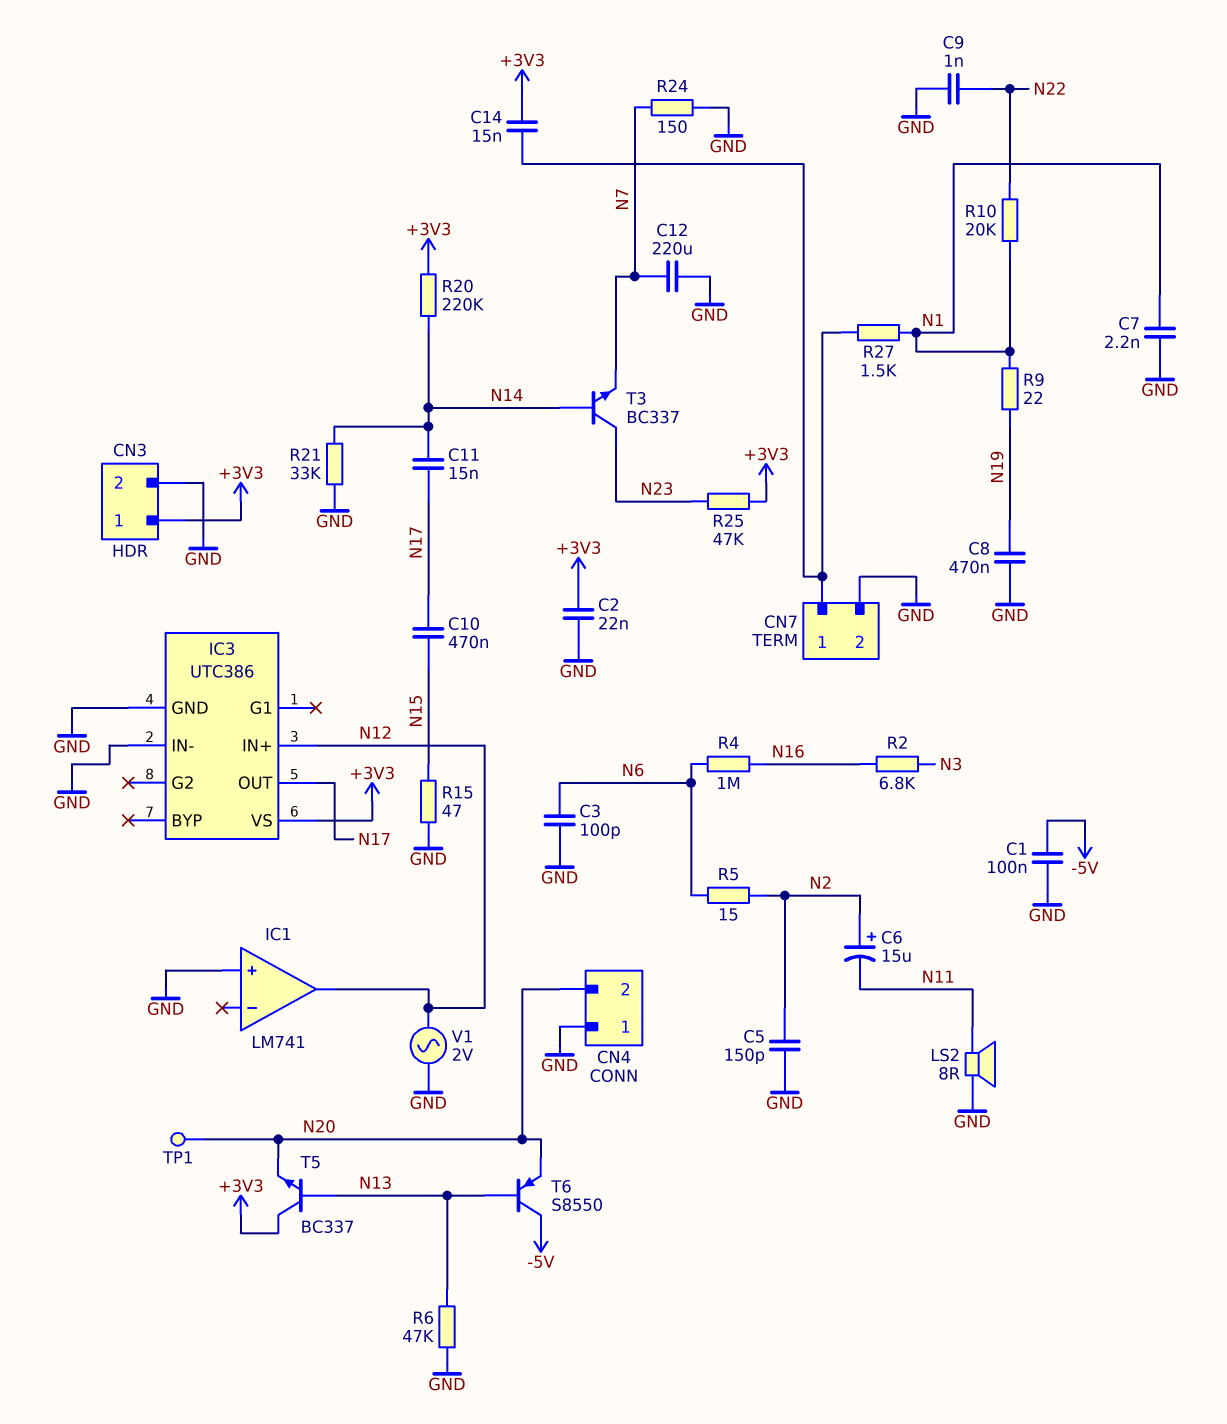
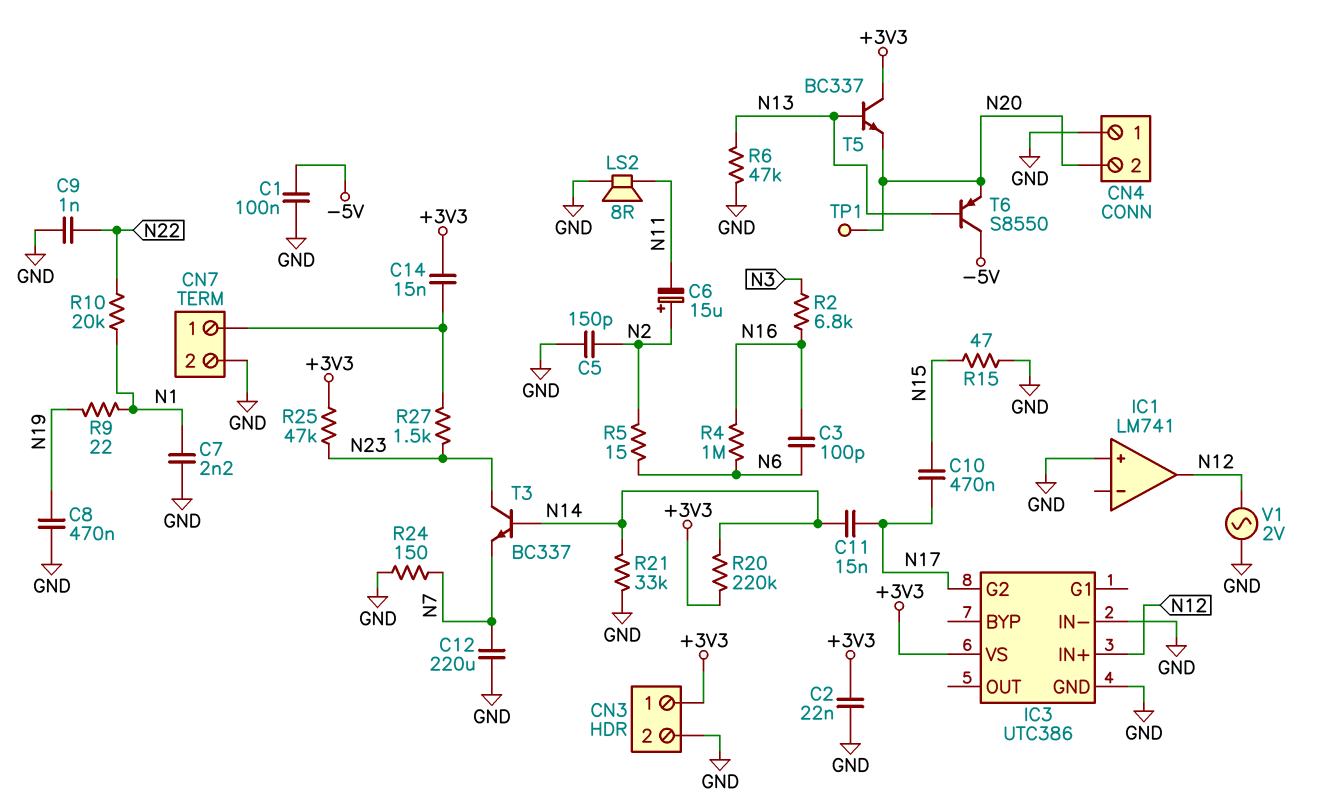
C3: 100pF (GND, N6) -> 100pF (N6, N16)
IC3 pin G2: none -> N17
IC3 pin OUT: N17 -> none
R27: 1.5k (CN7/1, N1) -> 1.5k (CN7/1, N23)

